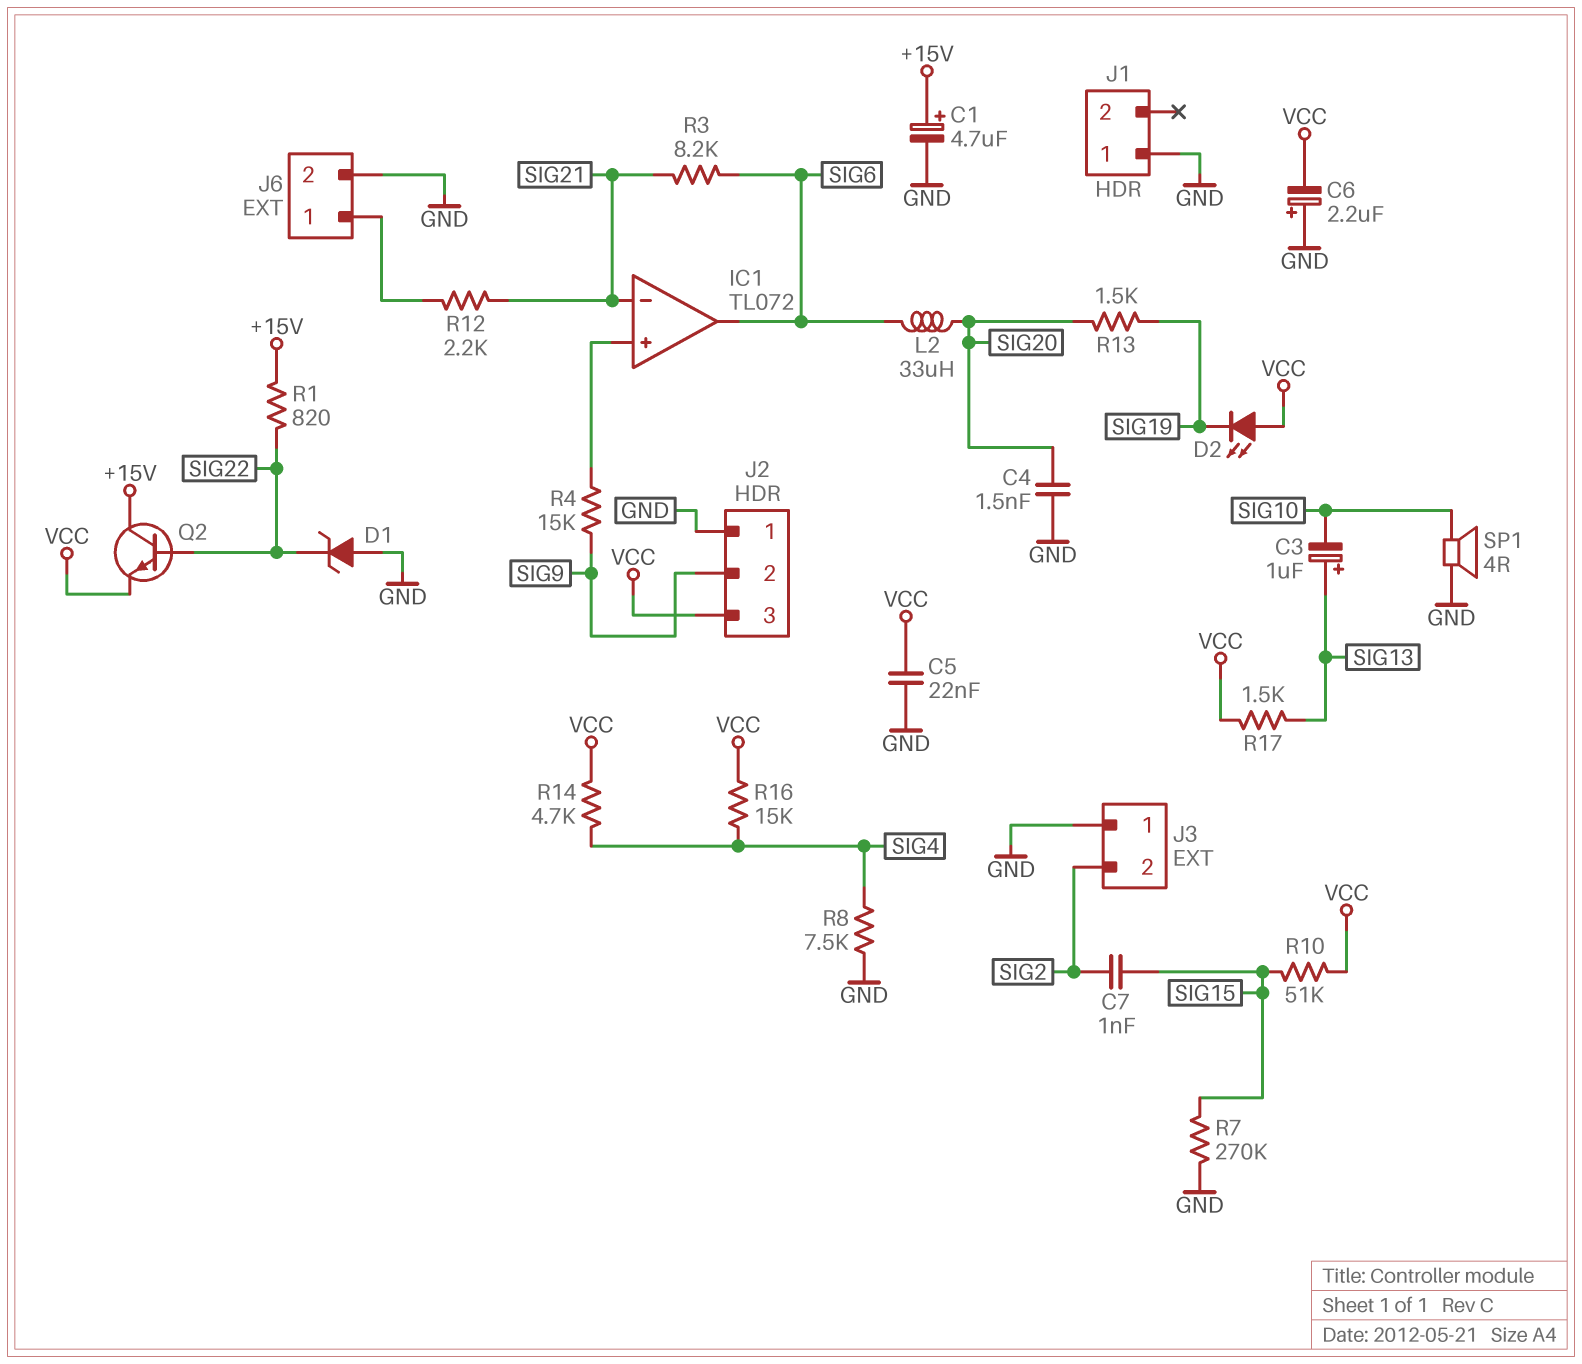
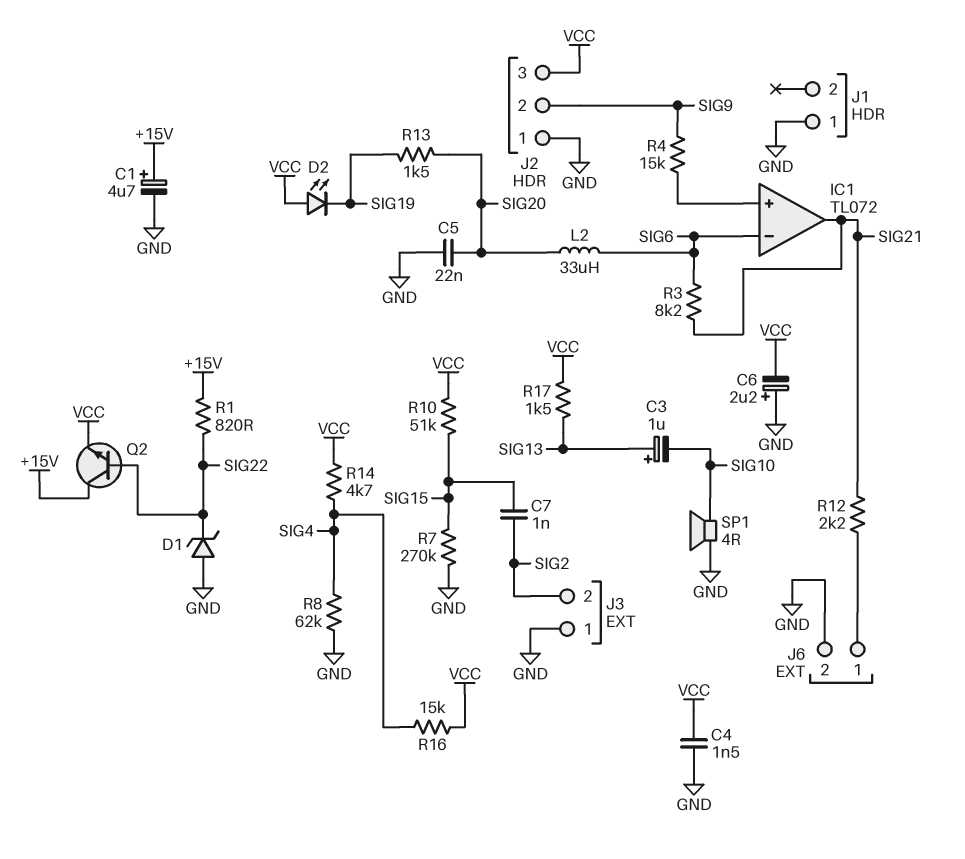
C4: 1.5nF (GND, SIG20) -> 1.5nF (GND, VCC)
C5: 22nF (GND, VCC) -> 22nF (GND, SIG20)
IC1 pin in-: SIG21 -> SIG6
IC1 pin out: SIG6 -> SIG21
R8: 7.5k (GND, SIG4) -> 62k (GND, SIG4)

